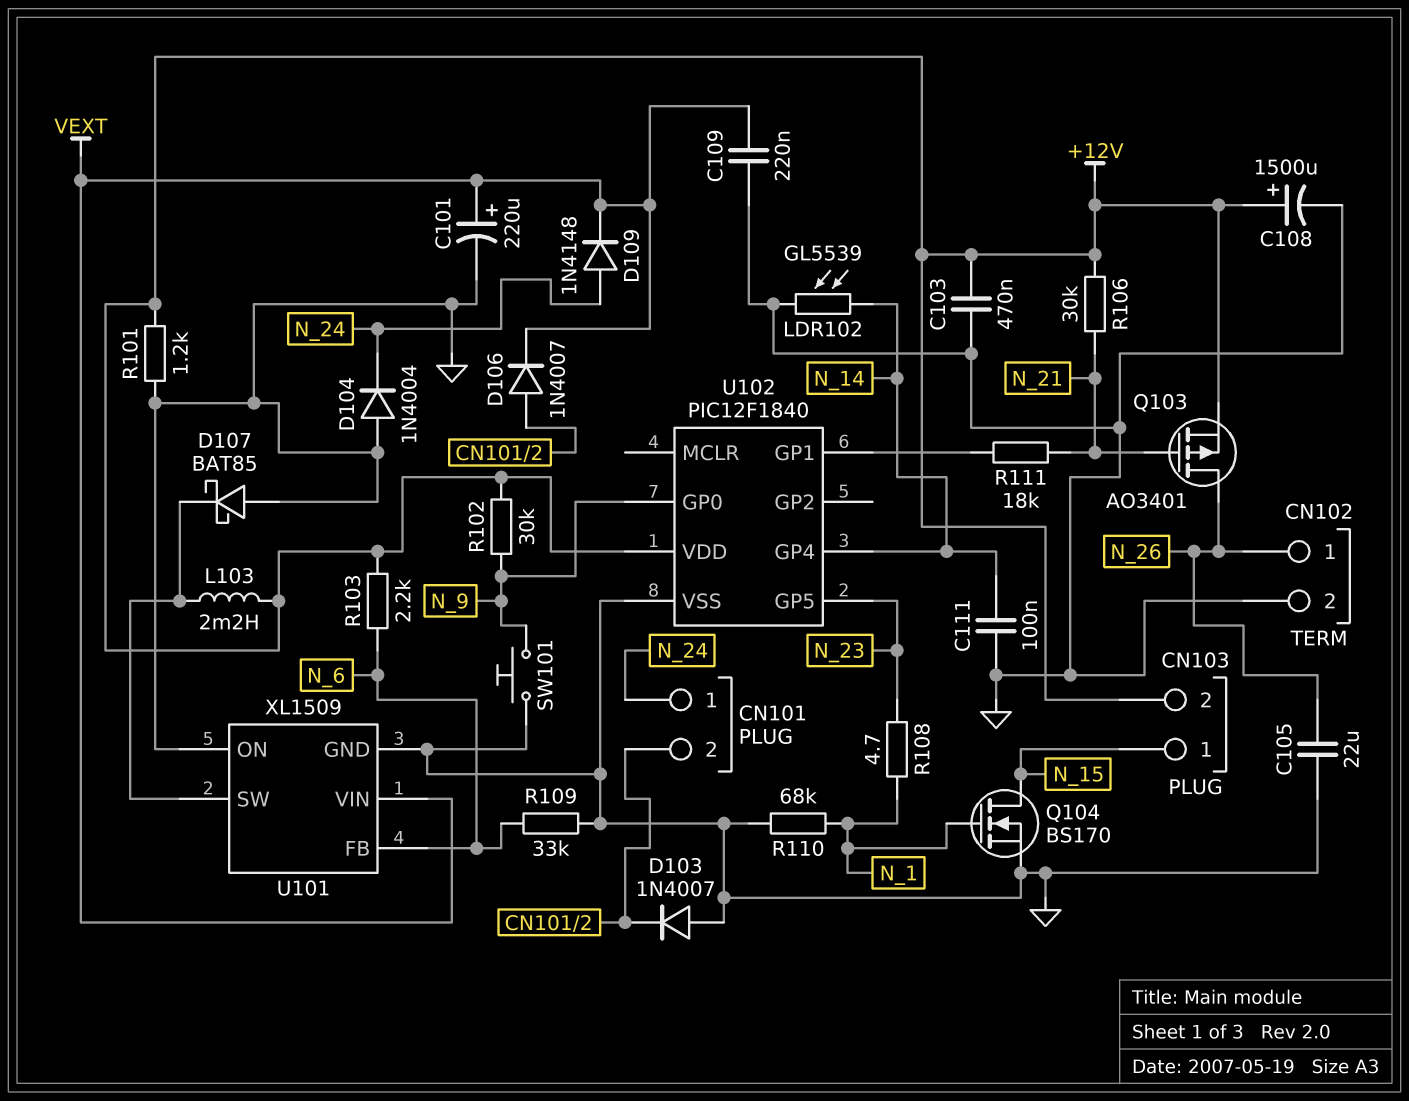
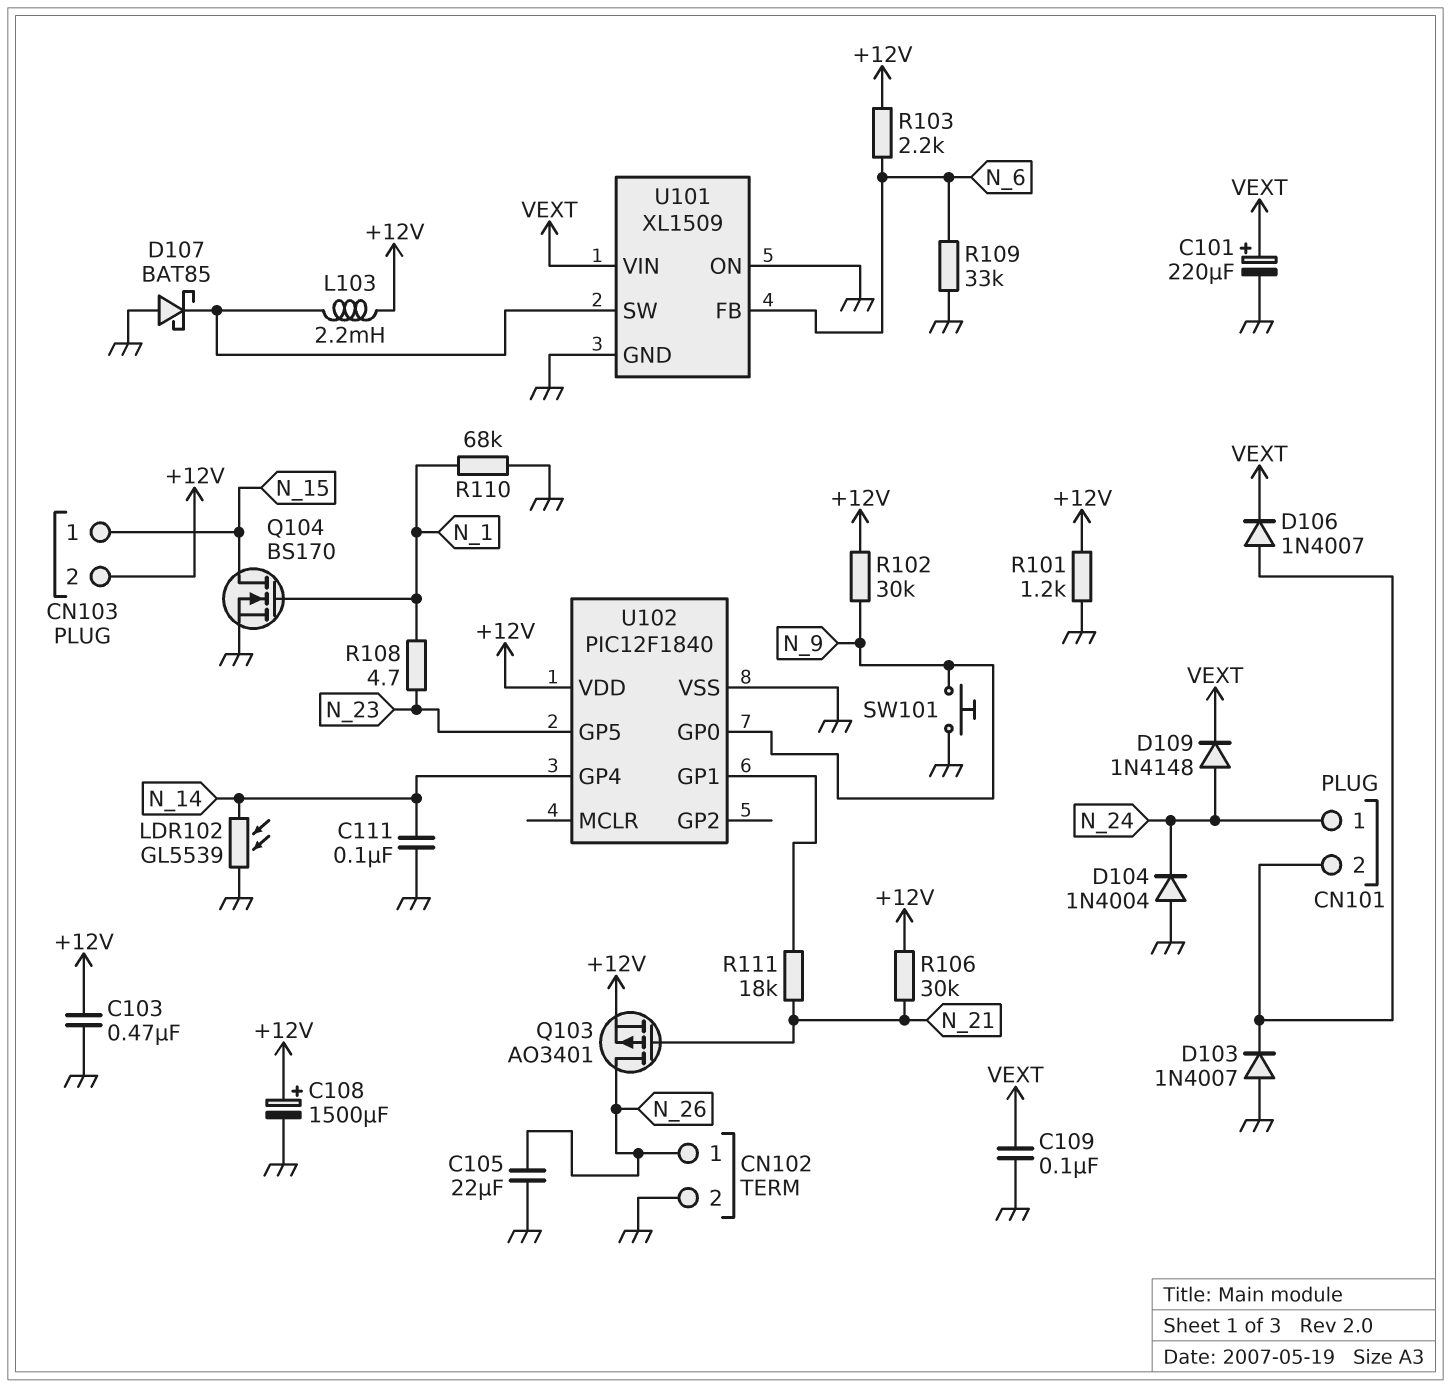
C109: 220nF (GND, VEXT) -> 100nF (GND, VEXT)

